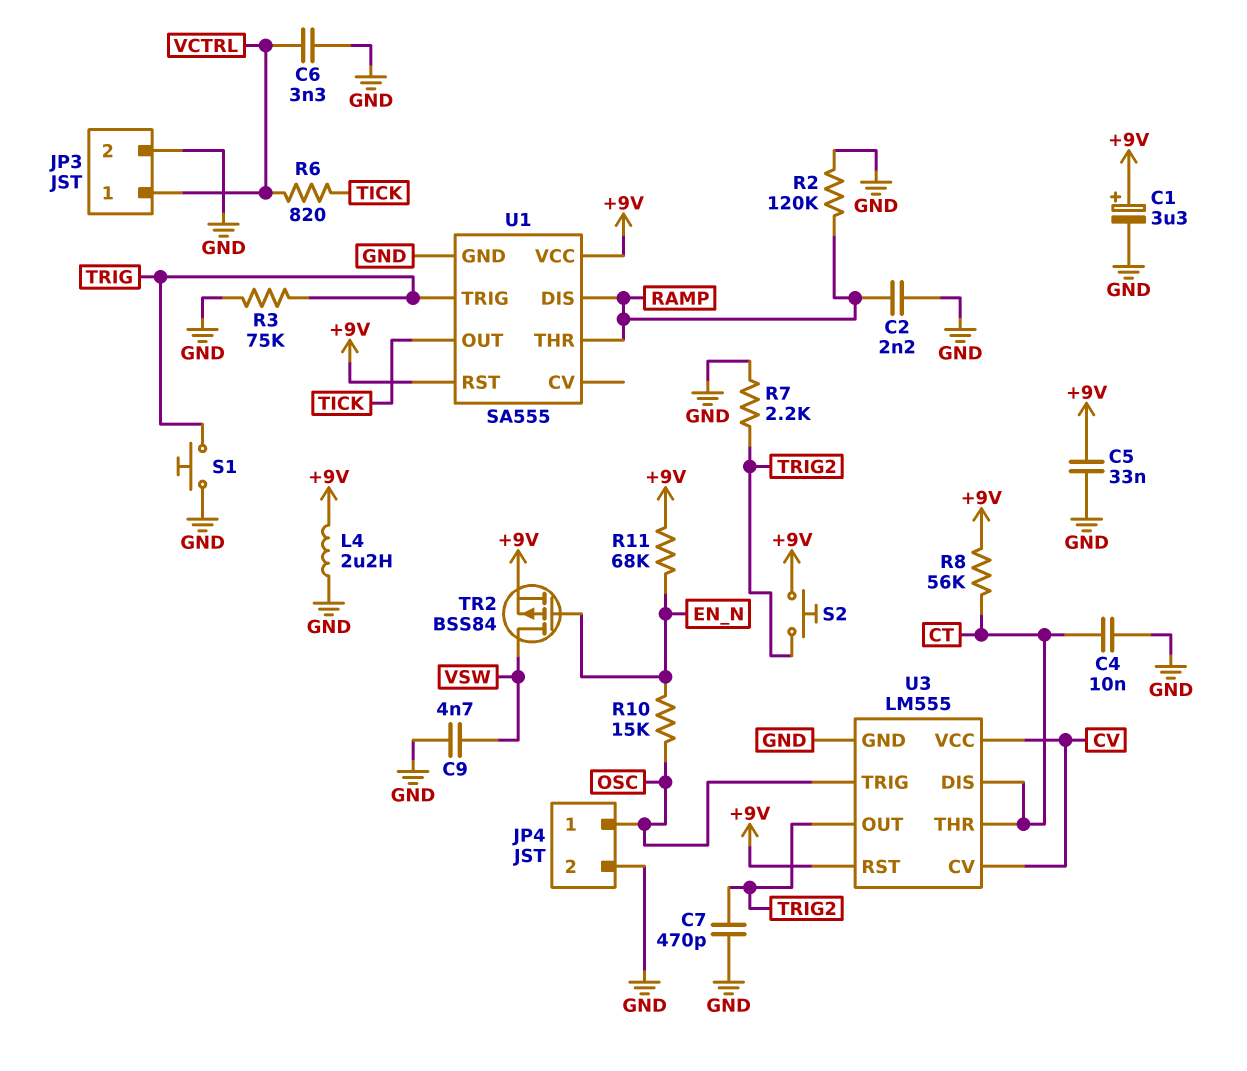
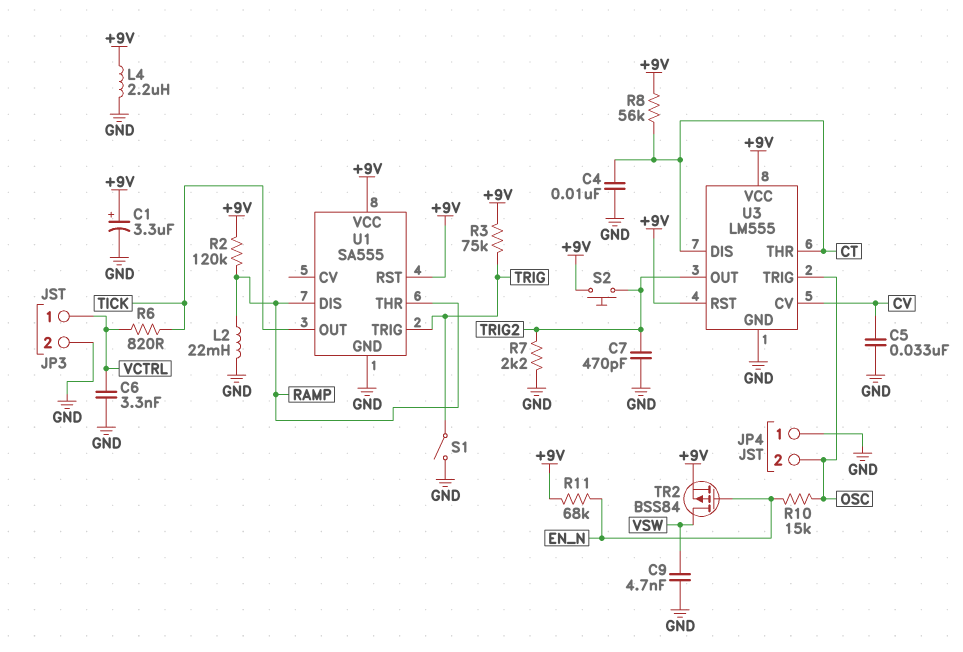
C2: 2.2nF (GND, RAMP) -> none
C5: 33nF (+9V, GND) -> 33nF (CV, GND)
JP4 pin 1: OSC -> GND
JP4 pin 2: GND -> OSC
L2: none -> 22mH (GND, RAMP)
R2: 120k (GND, RAMP) -> 120k (+9V, RAMP)
R3: 75k (GND, TRIG) -> 75k (+9V, TRIG)
S1: button (GND, TRIG) -> switch (GND, TRIG)
U3 pin VCC: CV -> +9V

